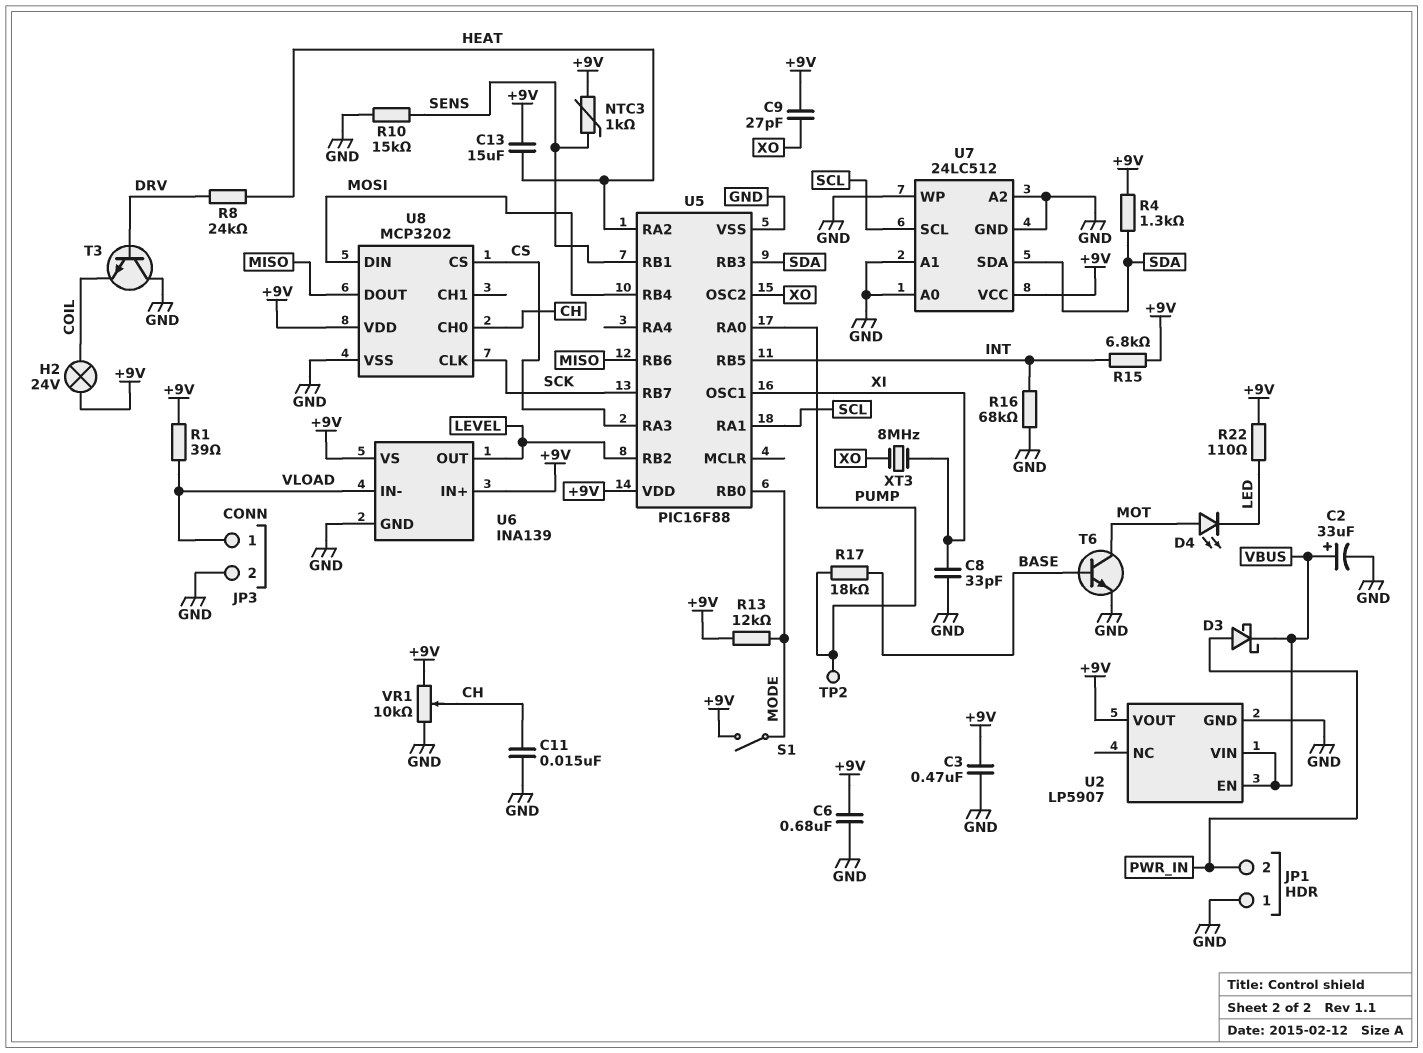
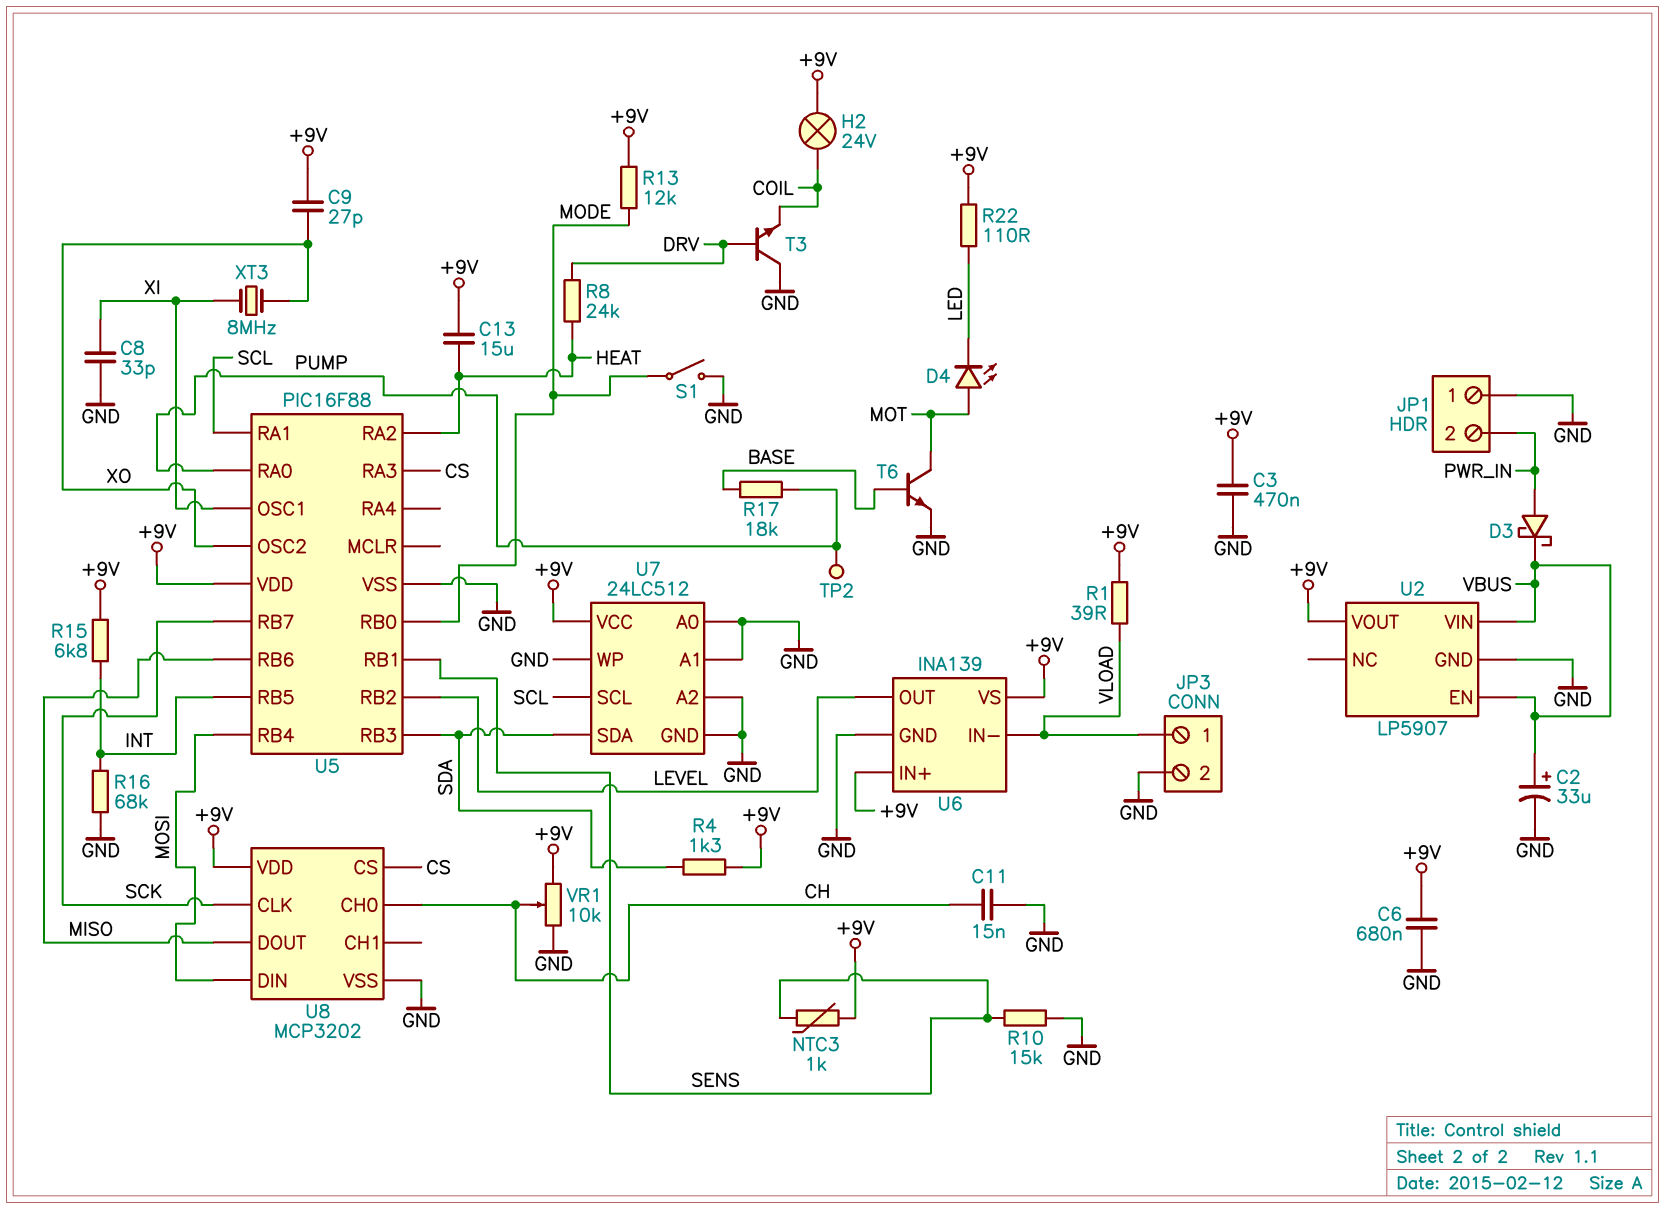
S1: switch (+9V, MODE) -> switch (GND, MODE)

